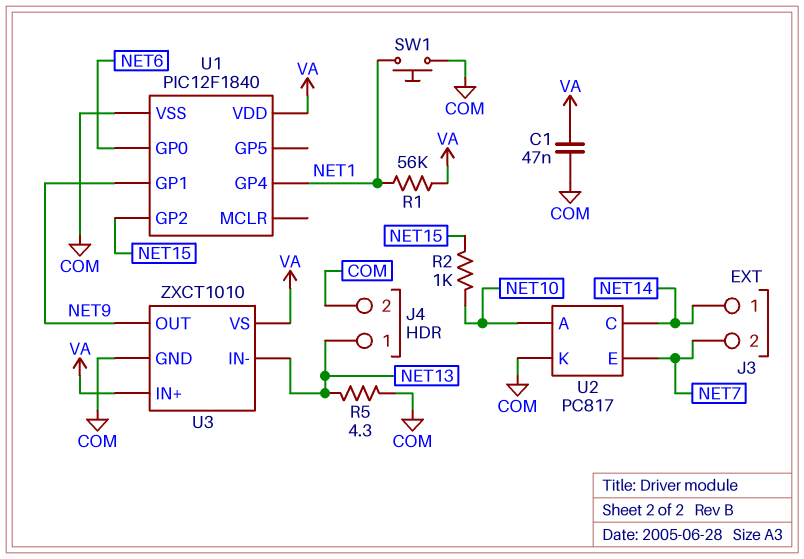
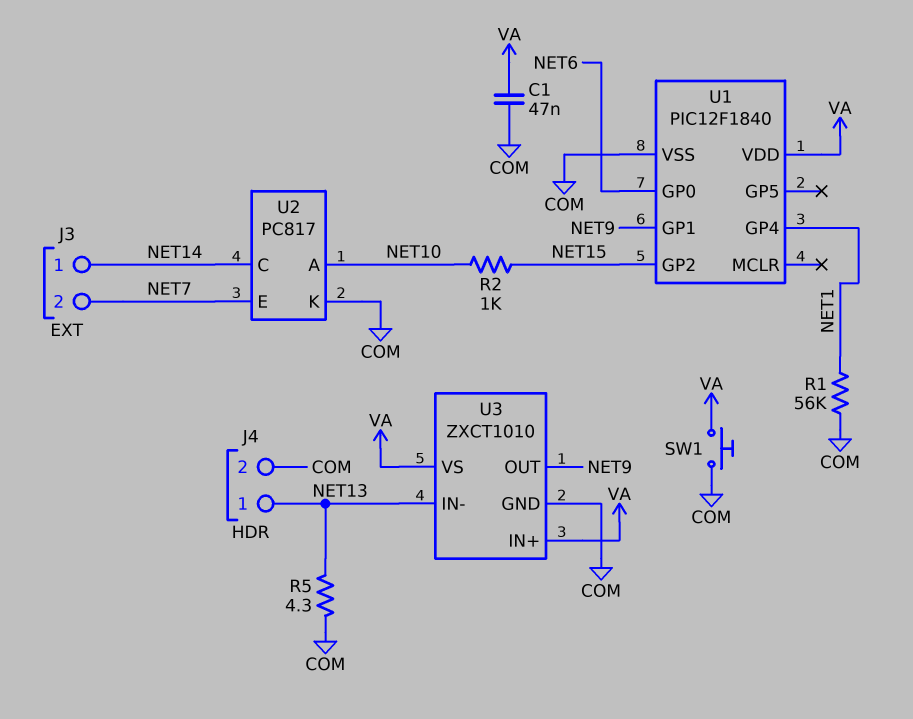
R1: 56k (NET1, VA) -> 56k (COM, NET1)
SW1: button (COM, NET1) -> button (COM, VA)

